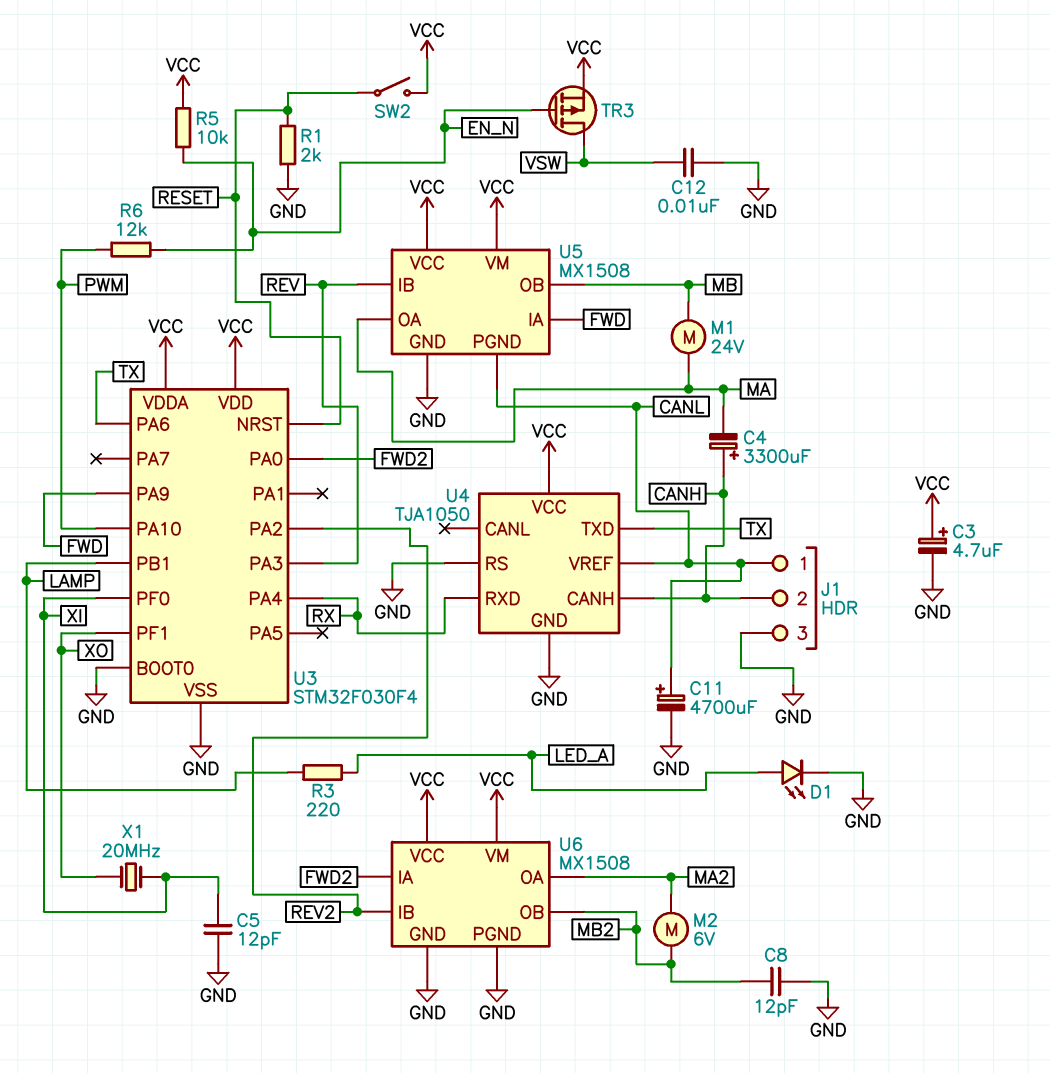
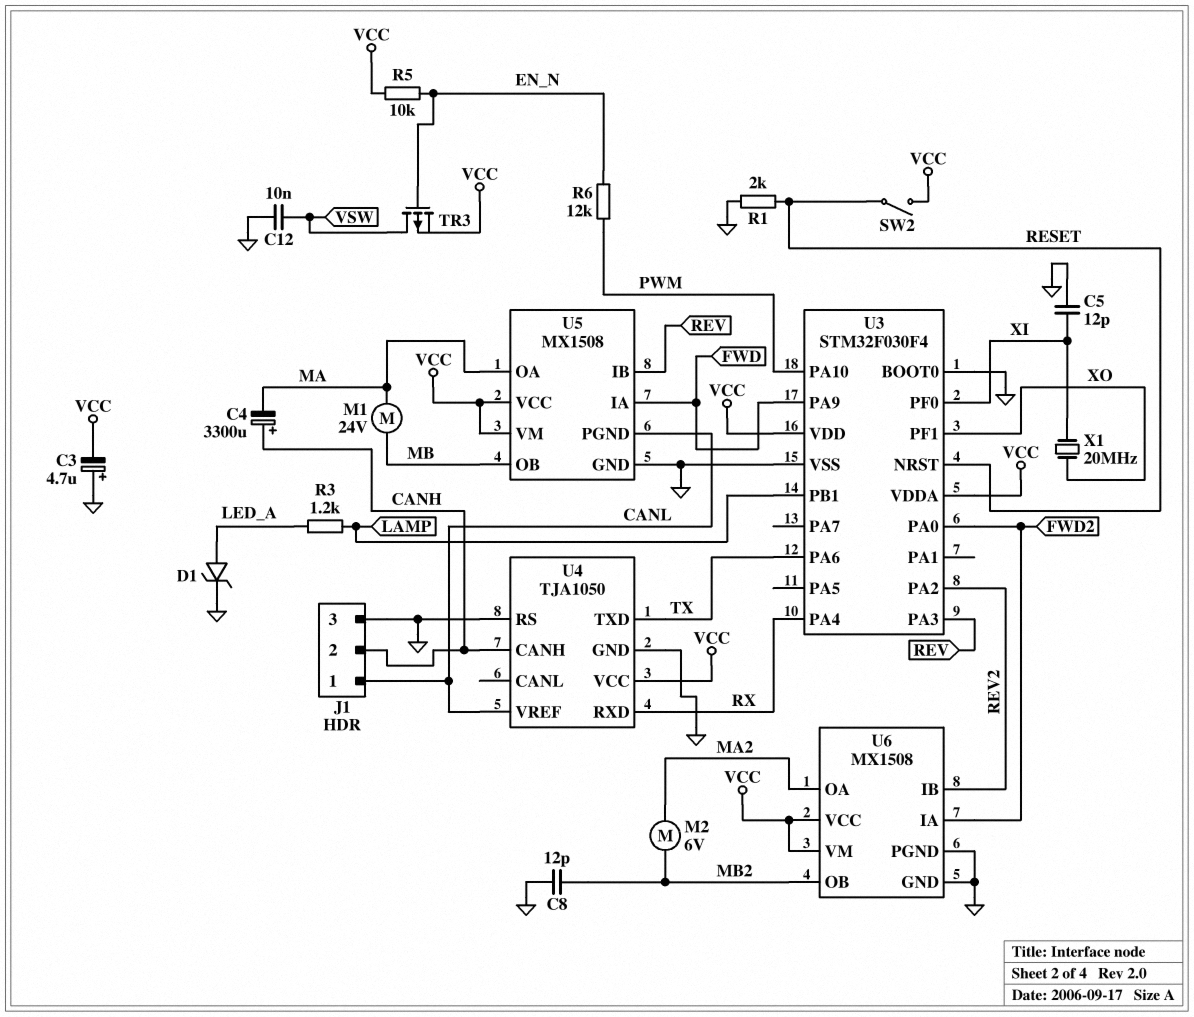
C3: 4.7uF (plus VCC, minus GND) -> 4.7uF (plus GND, minus VCC)
C11: 4700uF (plus CANL, minus GND) -> none
D1: LED (A LED_A, K GND) -> zener (A LED_A, K GND)
R3: 220 (LAMP, LED_A) -> 1.2k (LAMP, LED_A)

